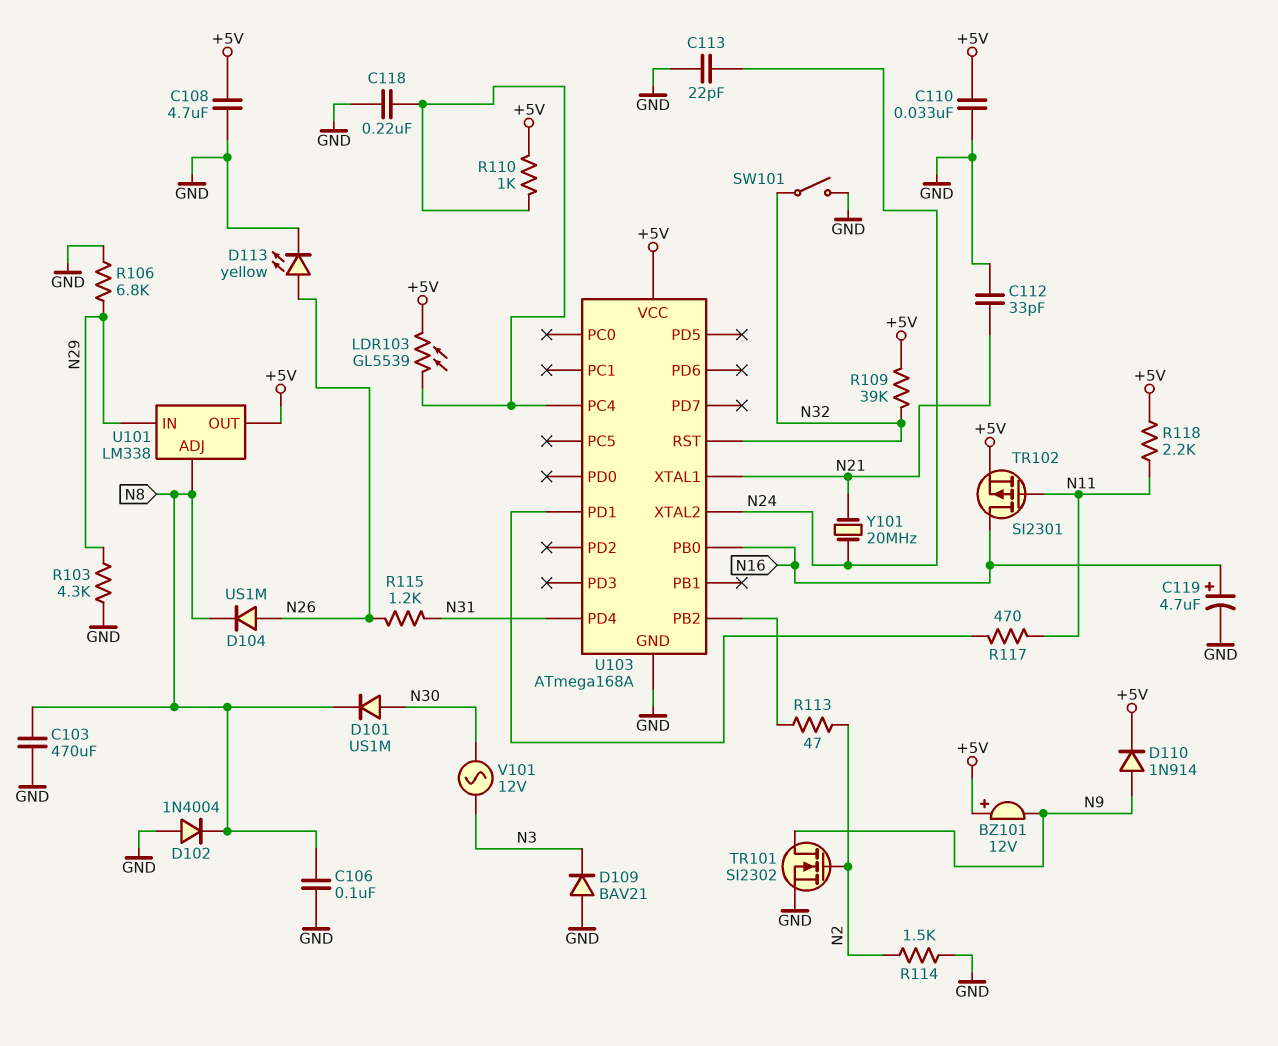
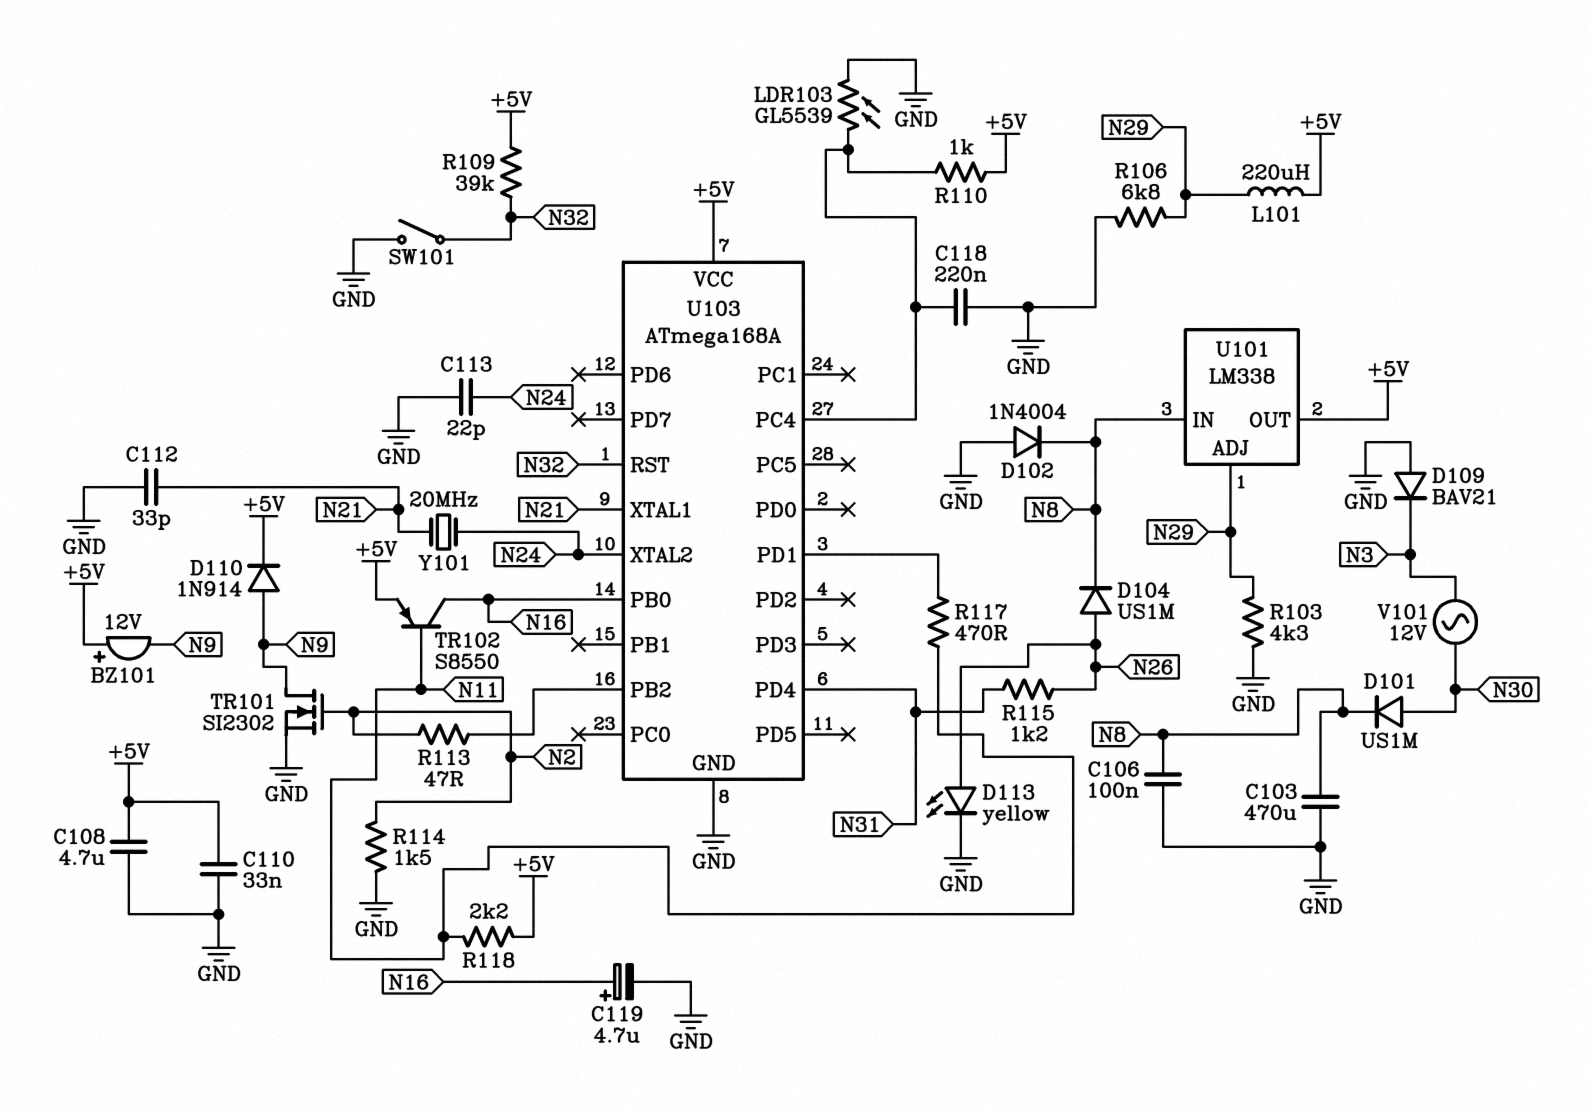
L101: none -> 220uH (+5V, N29)
LDR103: GL5539 (+5V, U103/PC4) -> GL5539 (GND, U103/PC4)
TR102: PMOS SI2301 (G N11, D N16, S +5V) -> PNP S8550 (B N11, C N16, E +5V)
U101 pin ADJ: N8 -> N29
U101 pin IN: N29 -> N8

